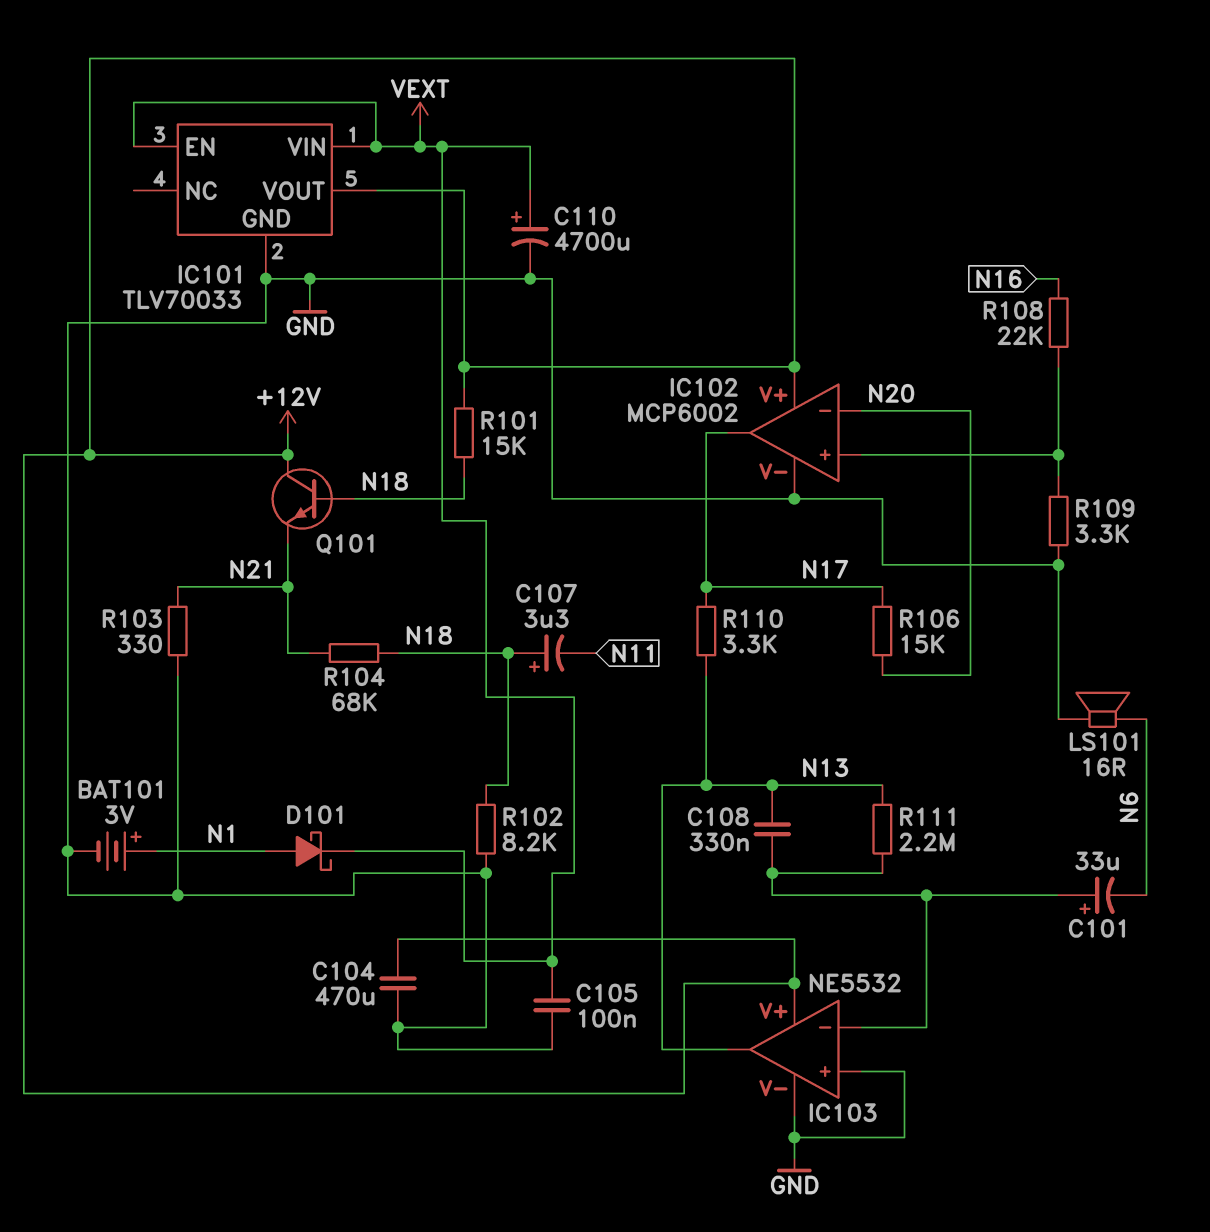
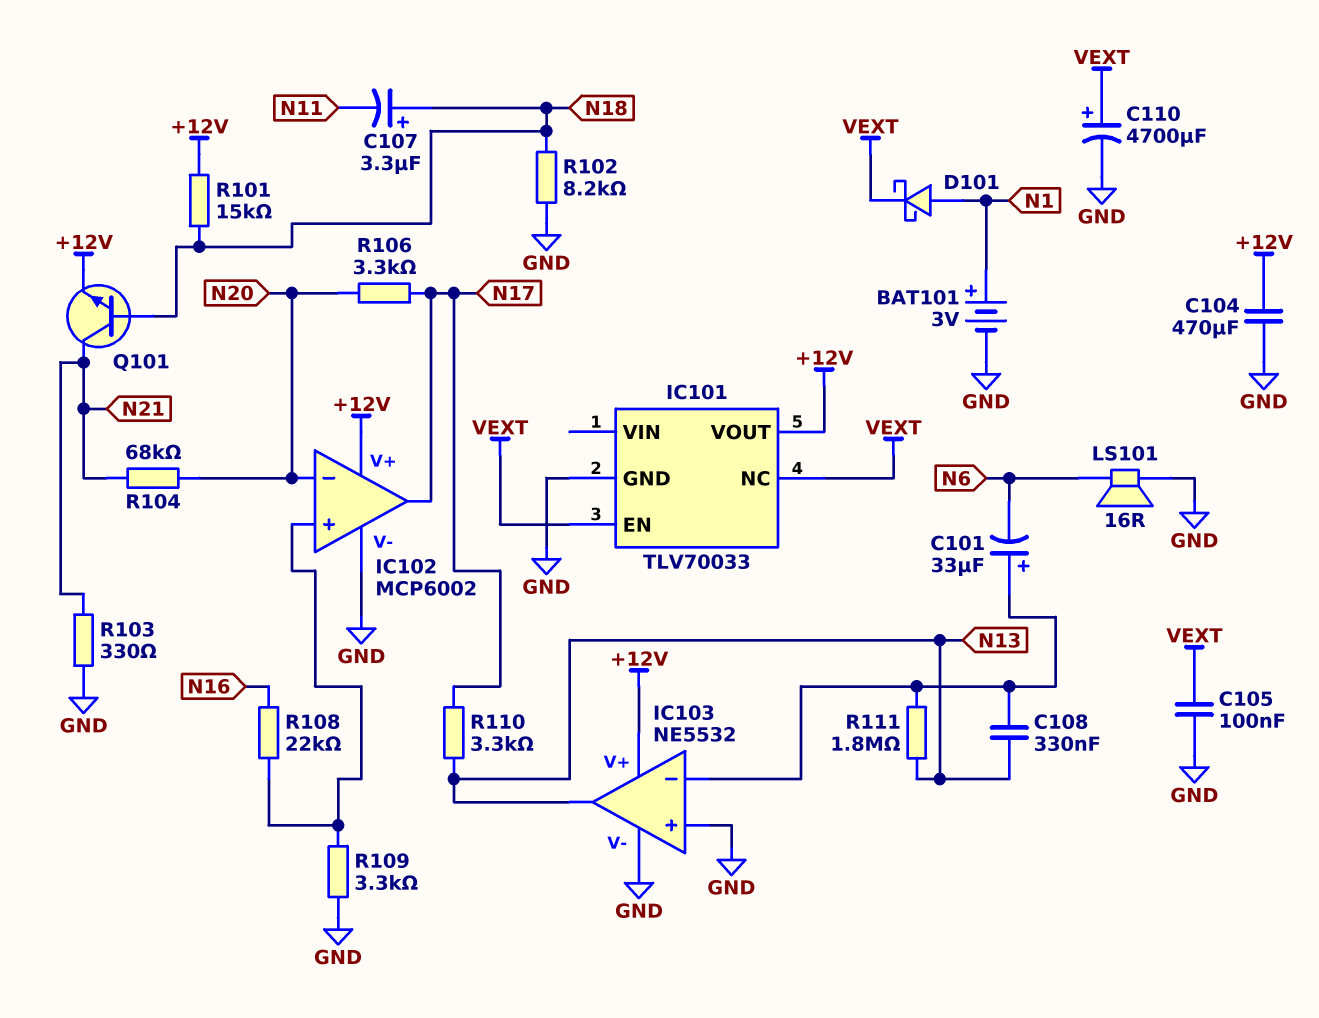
IC101 pin NC: none -> VEXT
IC101 pin VIN: VEXT -> none
Q101: NPN (B N18, C +12V, E N21) -> NPN (B N18, C N21, E +12V)
R104: 68k (N18, N21) -> 68k (N20, N21)
R106: 15k (N17, N20) -> 3.3k (N17, N20)
R111: 2.2M (IC103/in-, N13) -> 1.8M (IC103/in-, N13)

